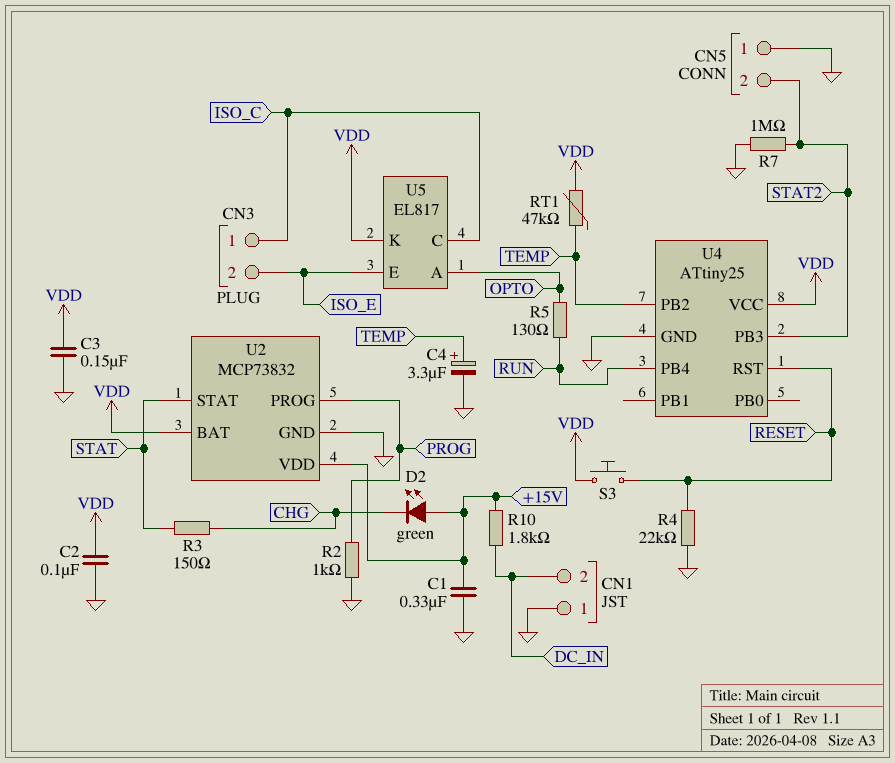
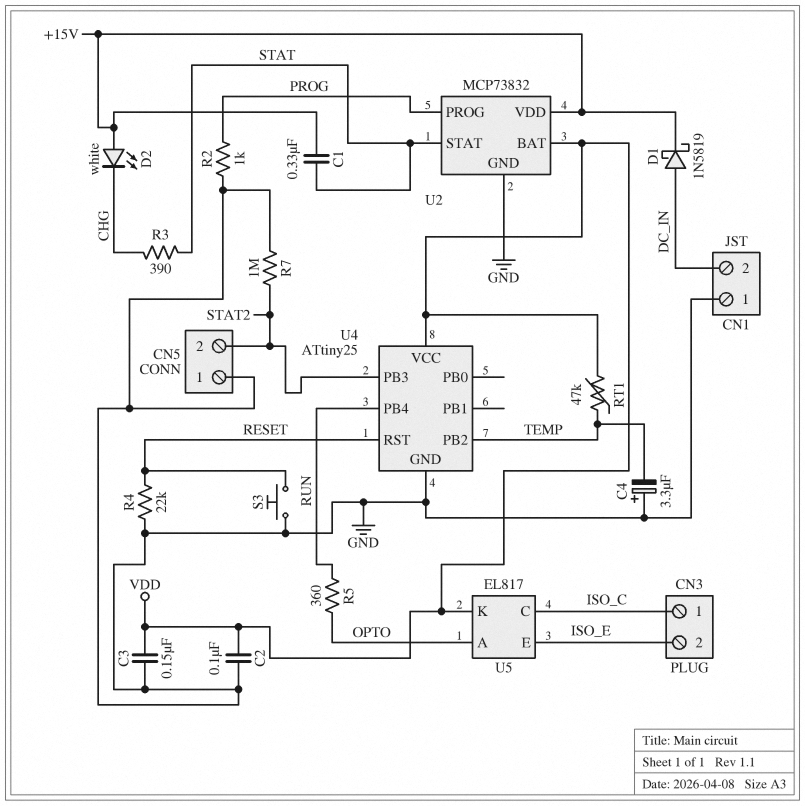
C1: 330nF (+15V, GND) -> 330nF (+15V, STAT)
C4: 3.3uF (plus TEMP, minus GND) -> 3.3uF (plus GND, minus TEMP)
D1: none -> schottky 1N5819 (A DC_IN, K +15V)
D2: LED green (A +15V, K CHG) -> LED white (A +15V, K CHG)
R3: 150 (CHG, STAT) -> 390 (CHG, STAT)
R5: 130 (OPTO, RUN) -> 360 (OPTO, RUN)
R10: 1.8k (+15V, DC_IN) -> none
S3: button (RESET, VDD) -> button (GND, RESET)

